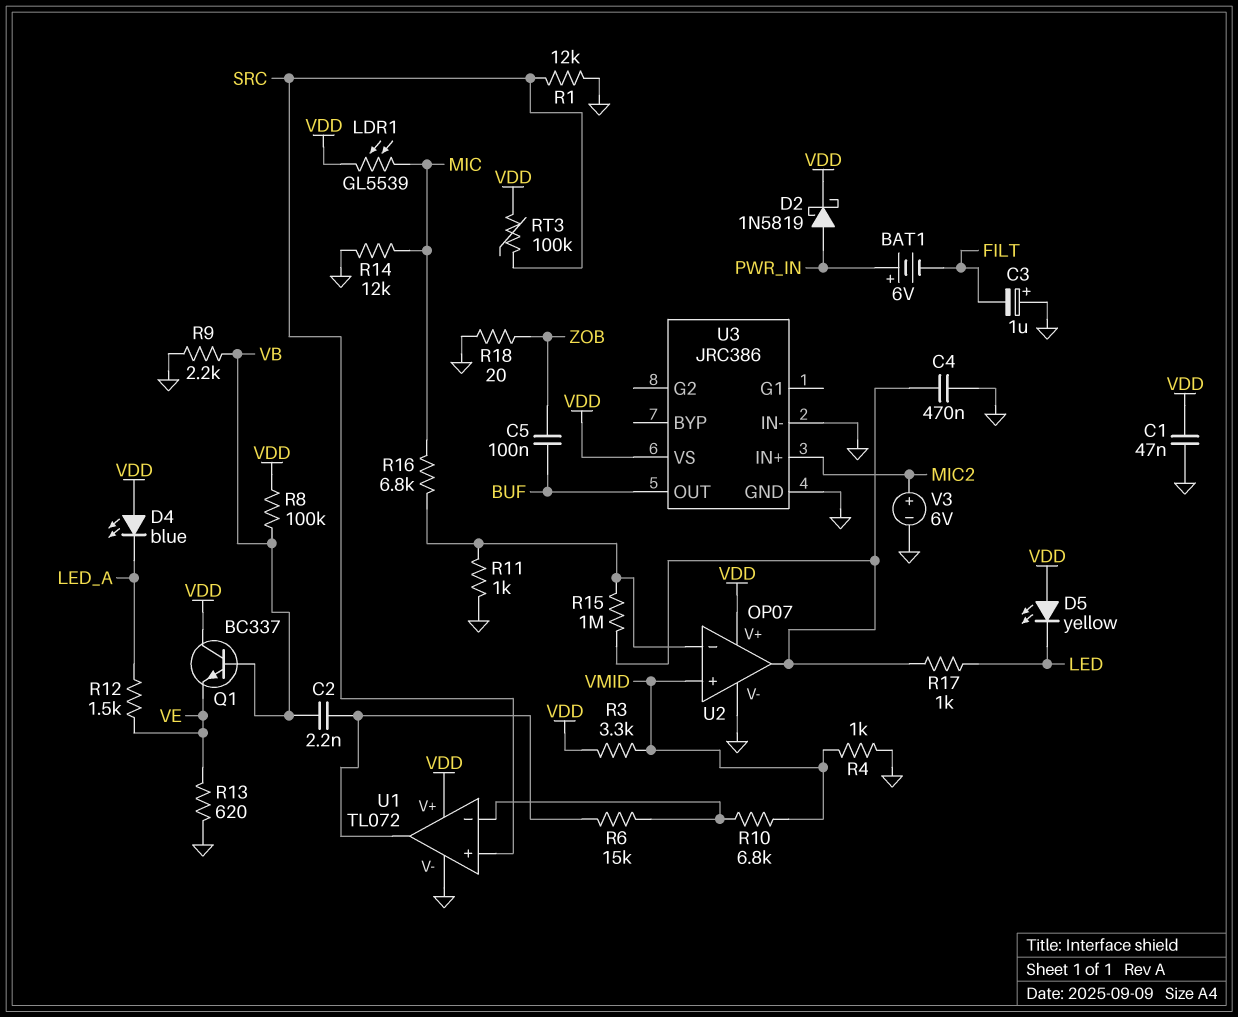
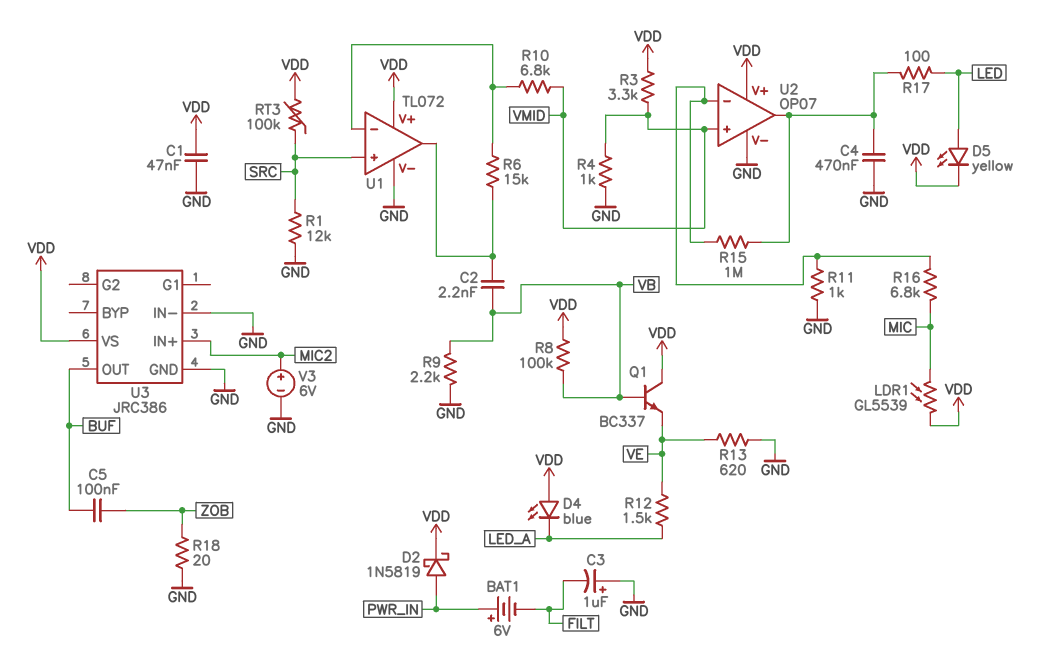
D5: LED yellow (A VDD, K LED) -> LED yellow (A LED, K VDD)
R14: 12k (GND, MIC) -> none
R17: 1k (LED, U2/out) -> 100 (LED, U2/out)

